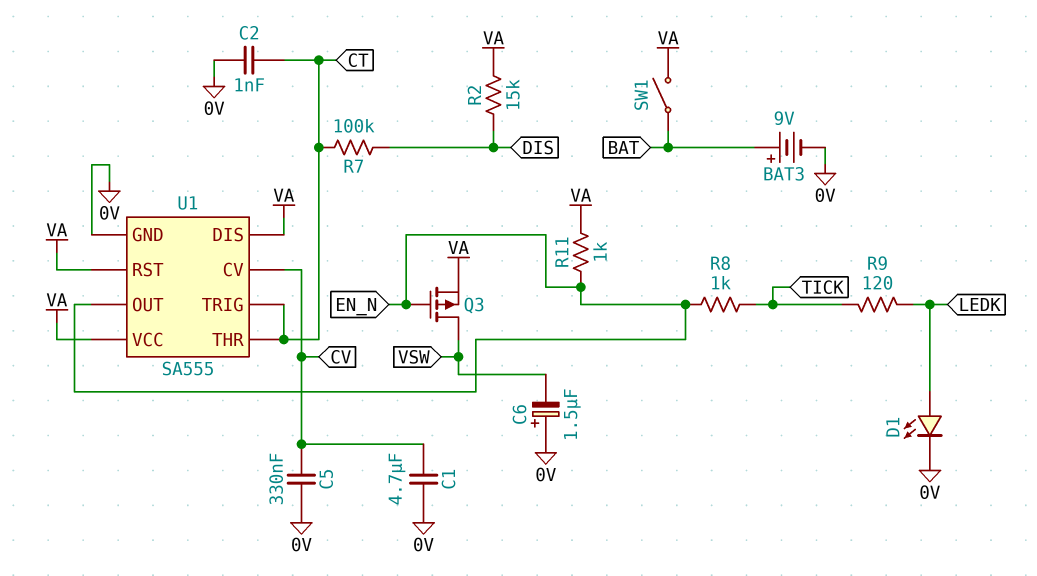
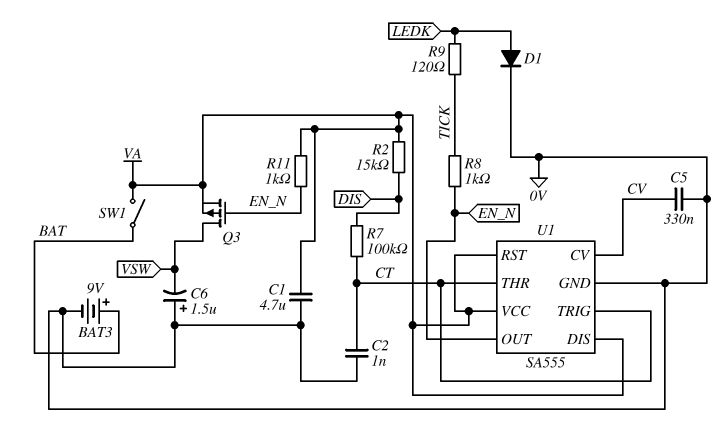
C1: 4.7uF (0V, CV) -> 4.7uF (0V, VA)
D1: LED (A LEDK, K 0V) -> diode (A LEDK, K 0V)

